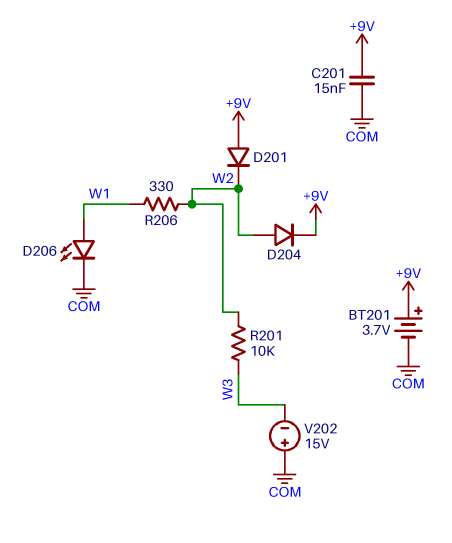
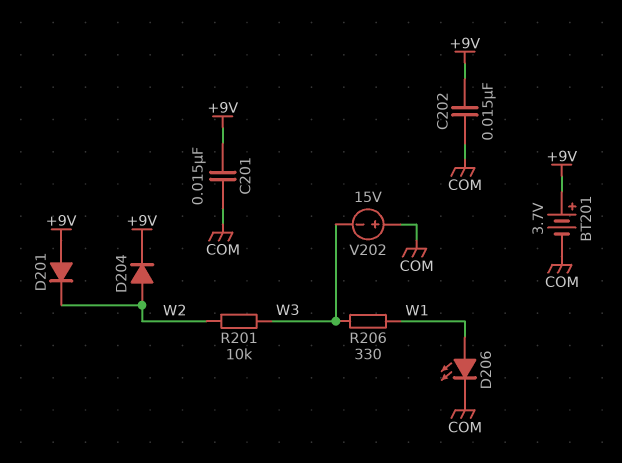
C202: none -> 15nF (+9V, COM)
R206: 330 (W1, W2) -> 330 (W1, W3)

